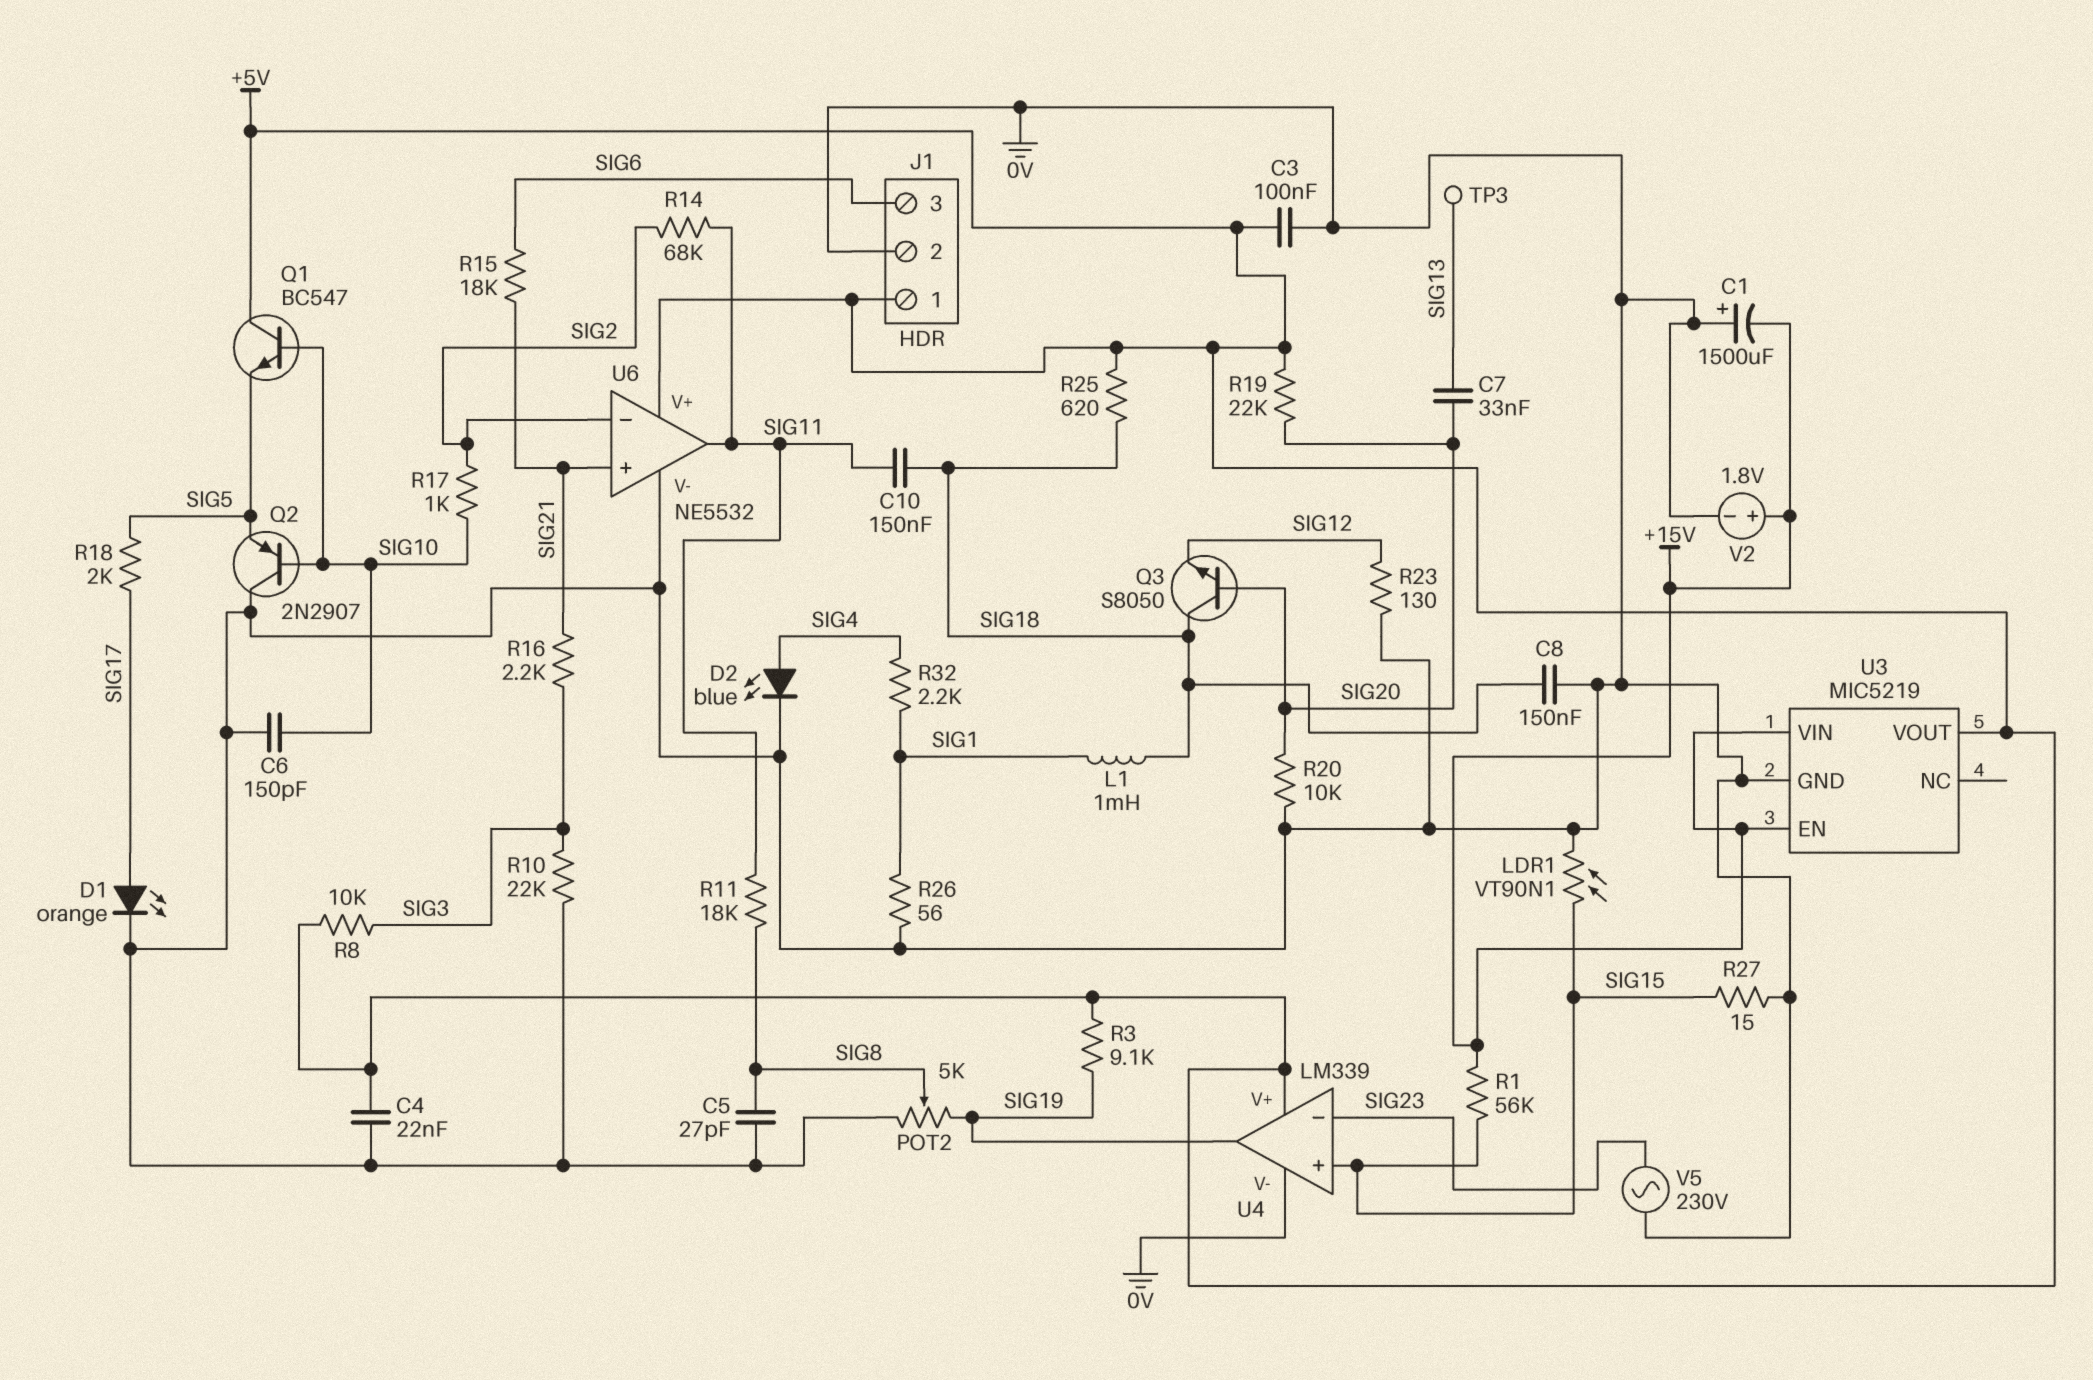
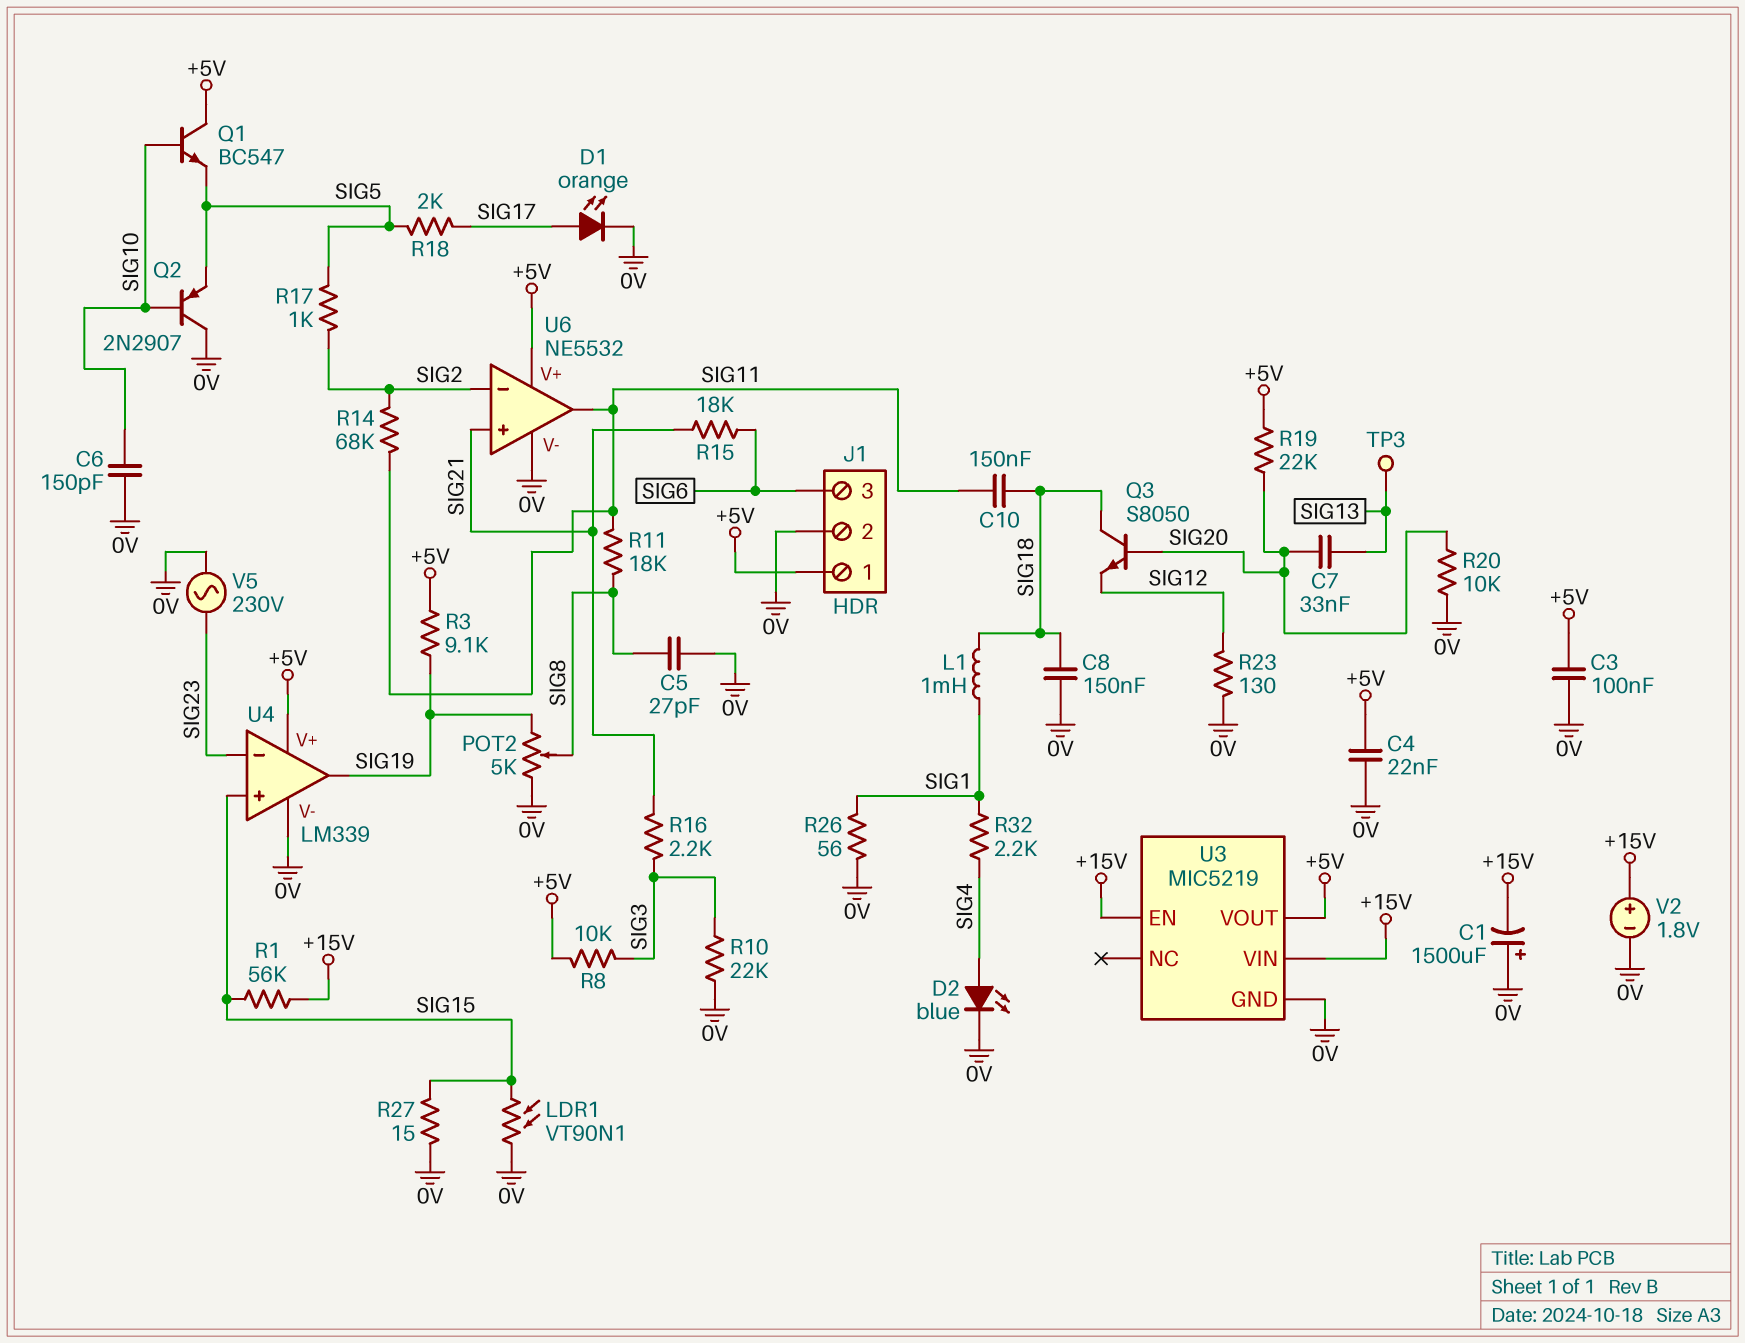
R17: 1k (SIG2, SIG10) -> 1k (SIG2, SIG5)
R25: 620 (+5V, SIG18) -> none

